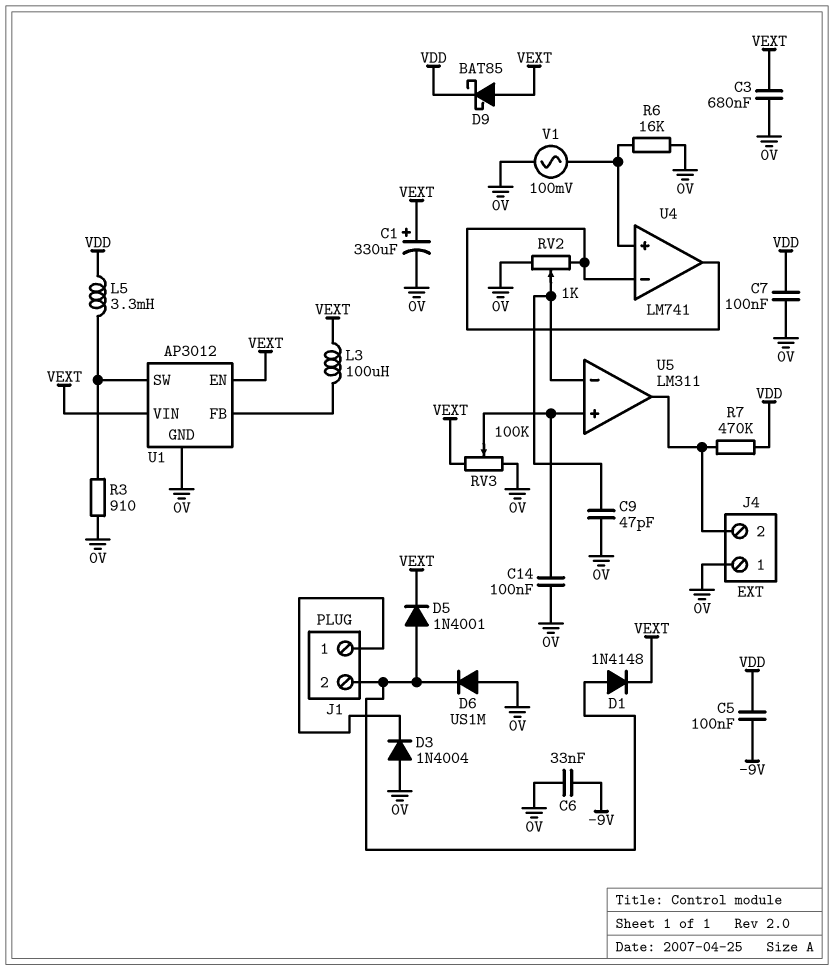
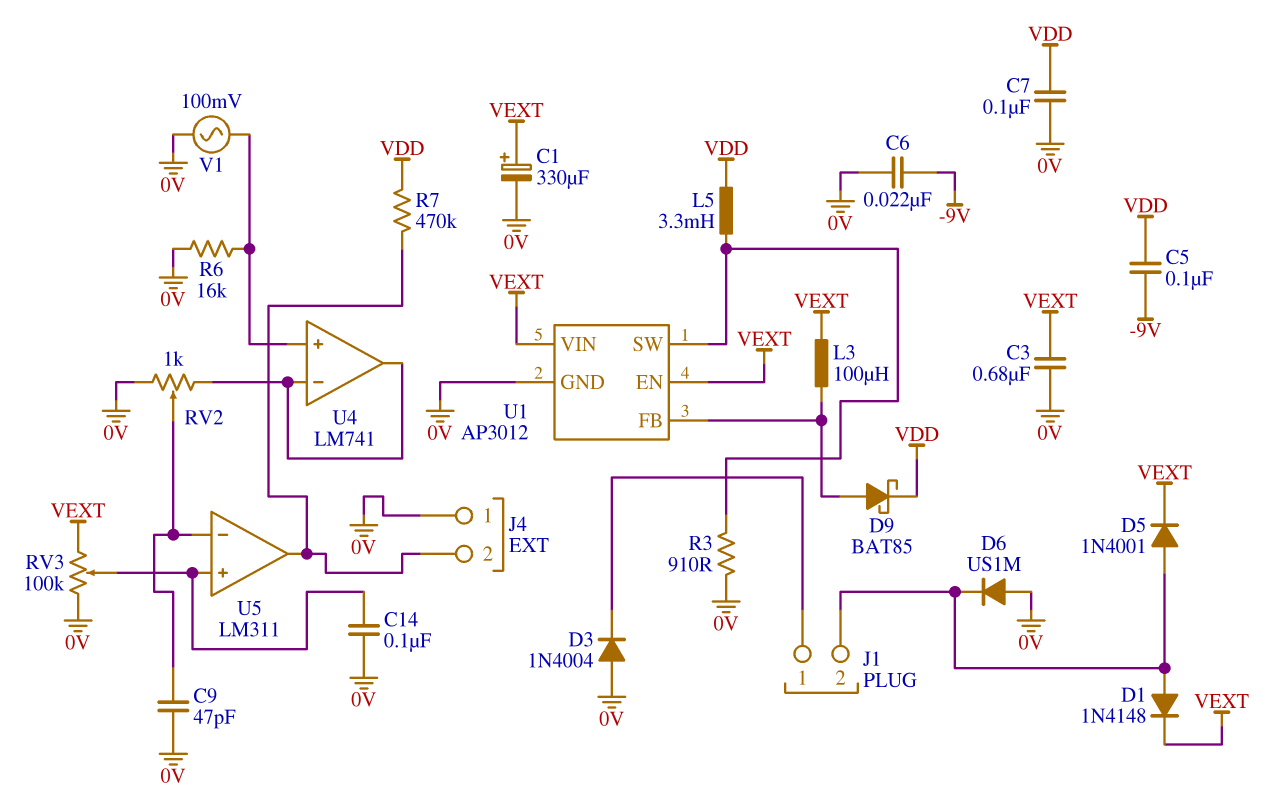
C6: 33nF (-9V, 0V) -> 22nF (-9V, 0V)
D9: schottky BAT85 (A VEXT, K VDD) -> schottky BAT85 (A U1/FB, K VDD)

